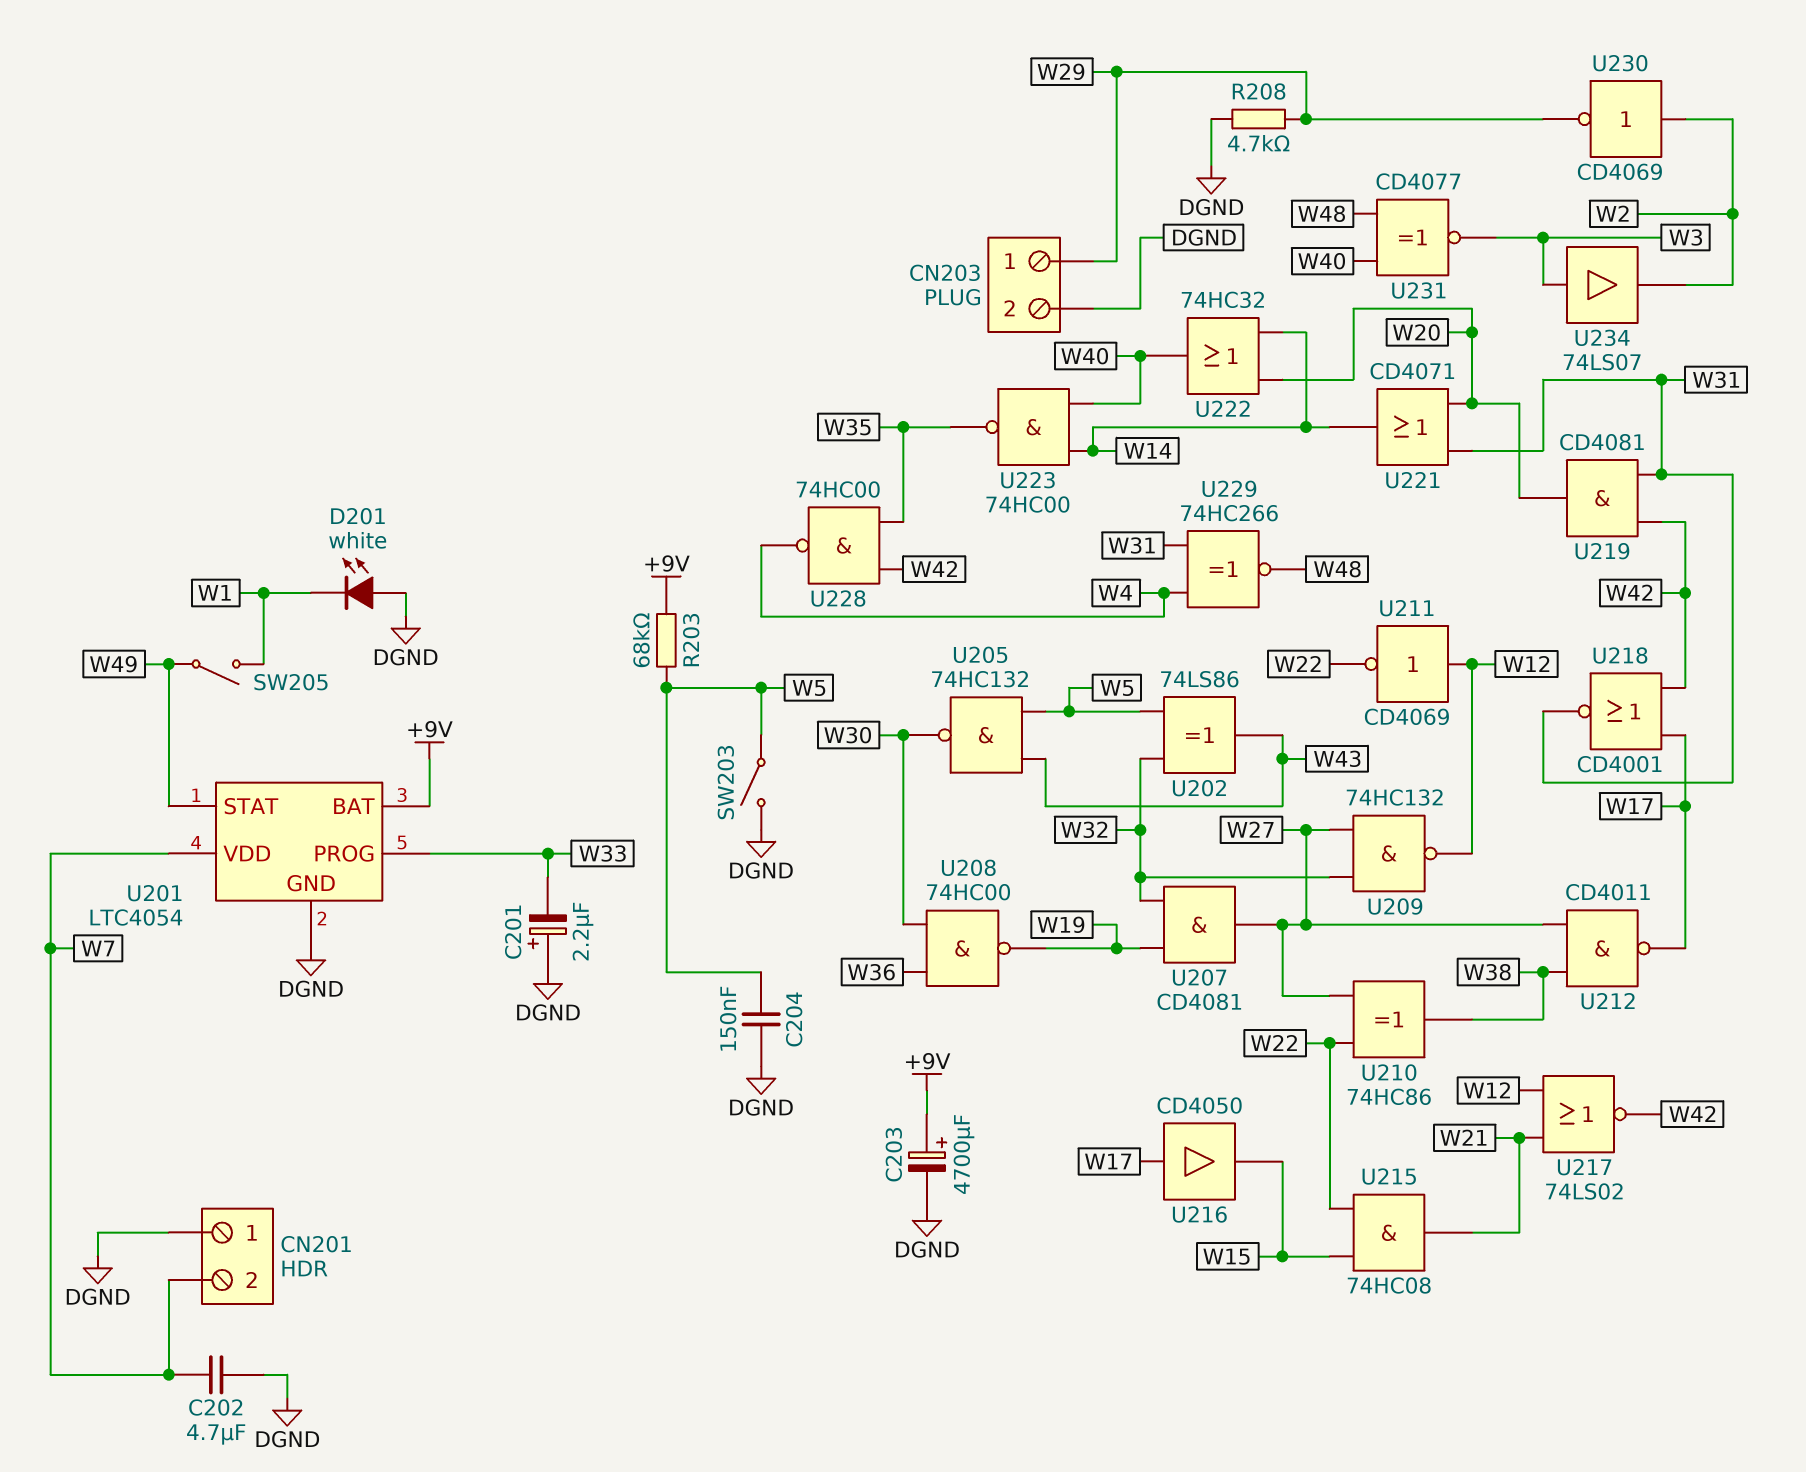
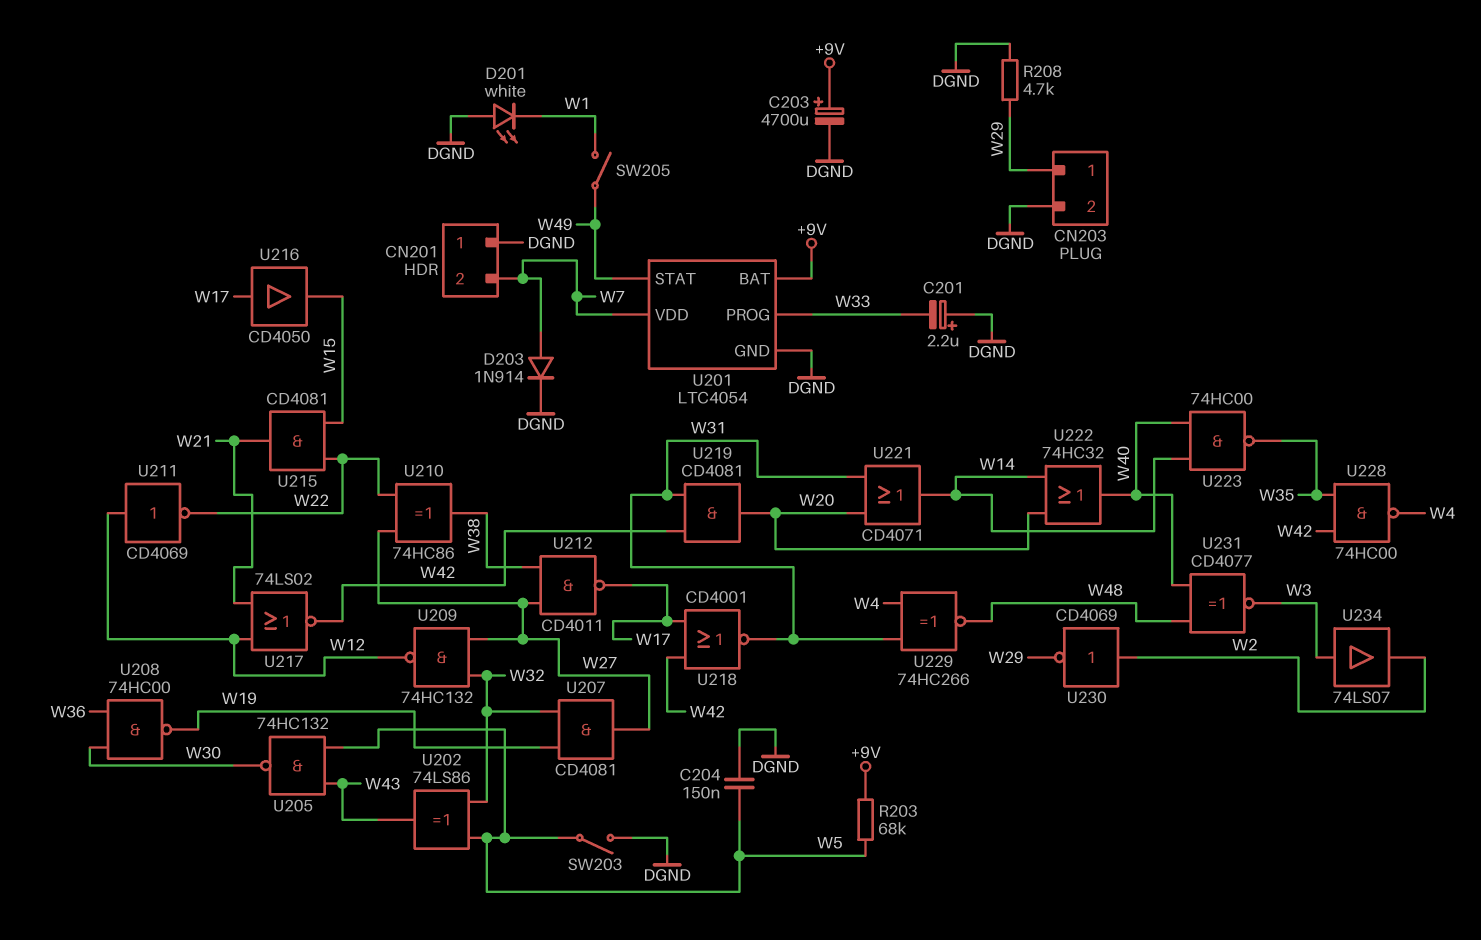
C202: 4.7uF (DGND, W7) -> none
D203: none -> diode 1N914 (A W7, K DGND)
U215: AND 74HC08 (in W15, in W22, out W21) -> AND CD4081 (in W15, in W22, out W21)

